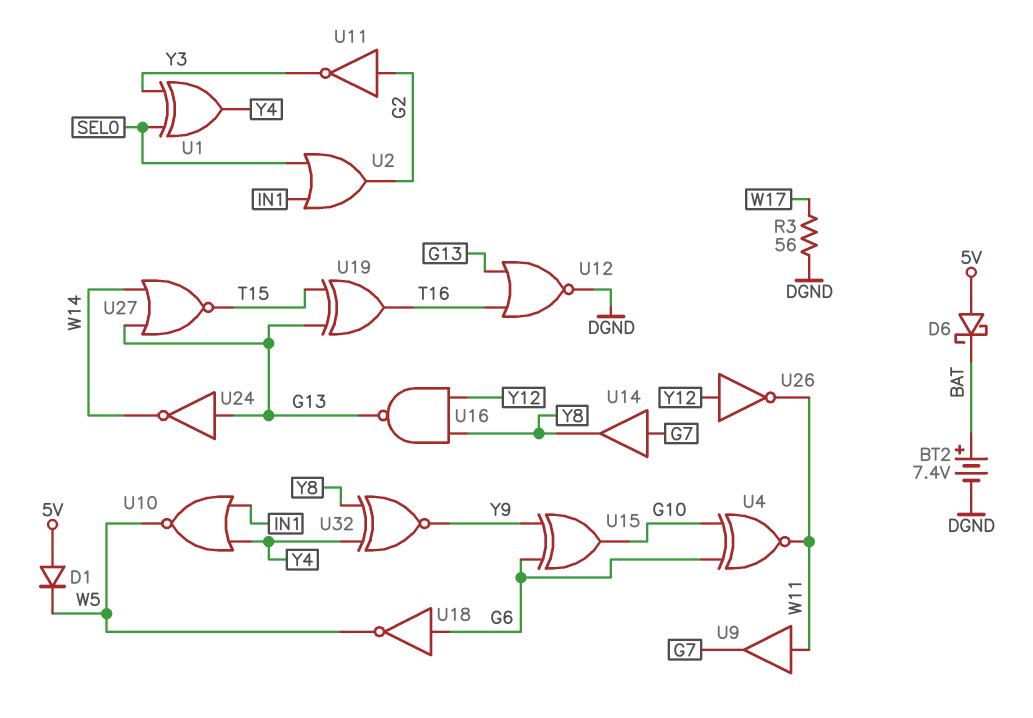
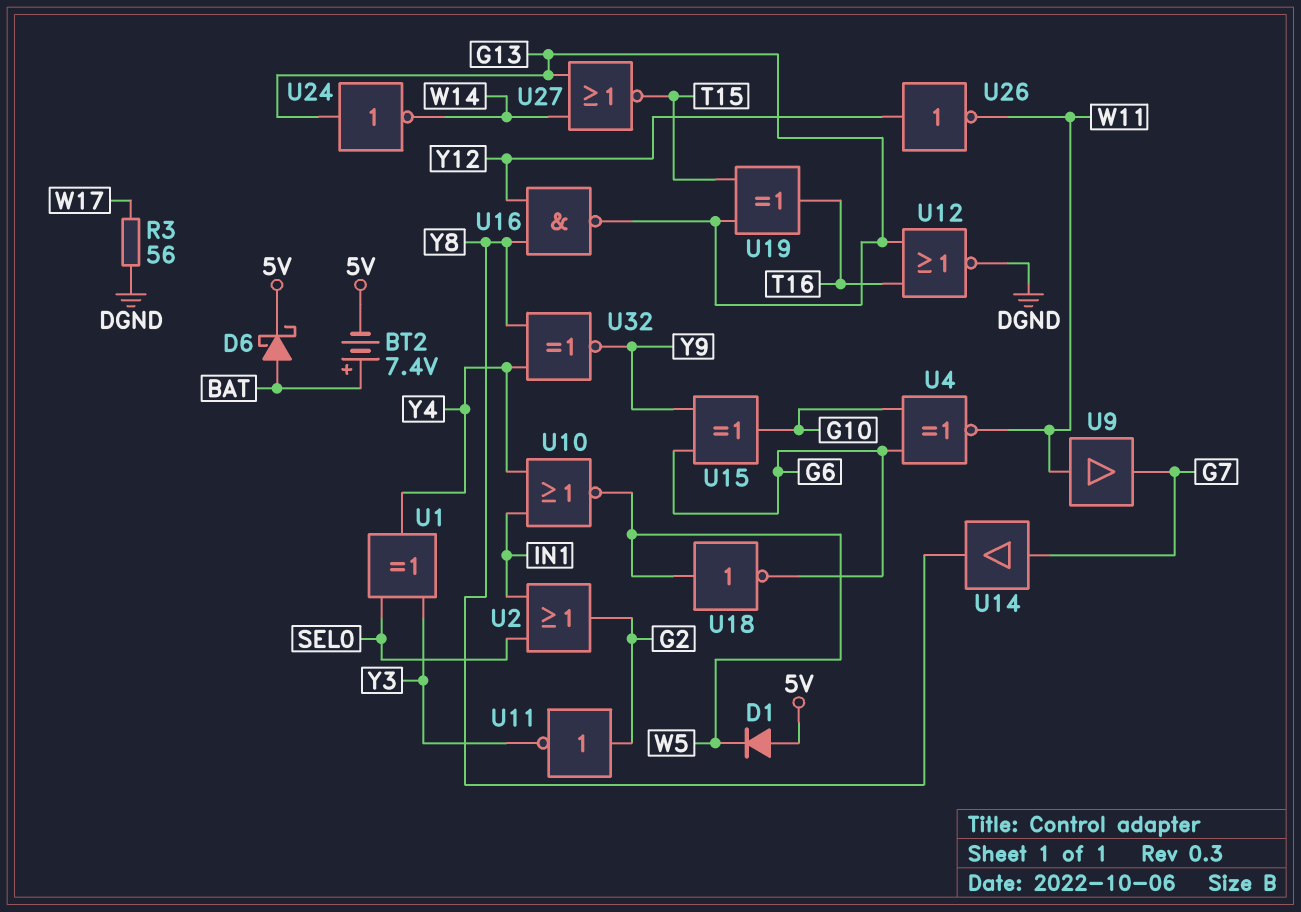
BT2: 7.4V (plus BAT, minus DGND) -> 7.4V (plus BAT, minus 5V)
D6: schottky (A 5V, K BAT) -> schottky (A BAT, K 5V)
U18: NOT (in G6, out W5) -> NOT (in W5, out G6)

